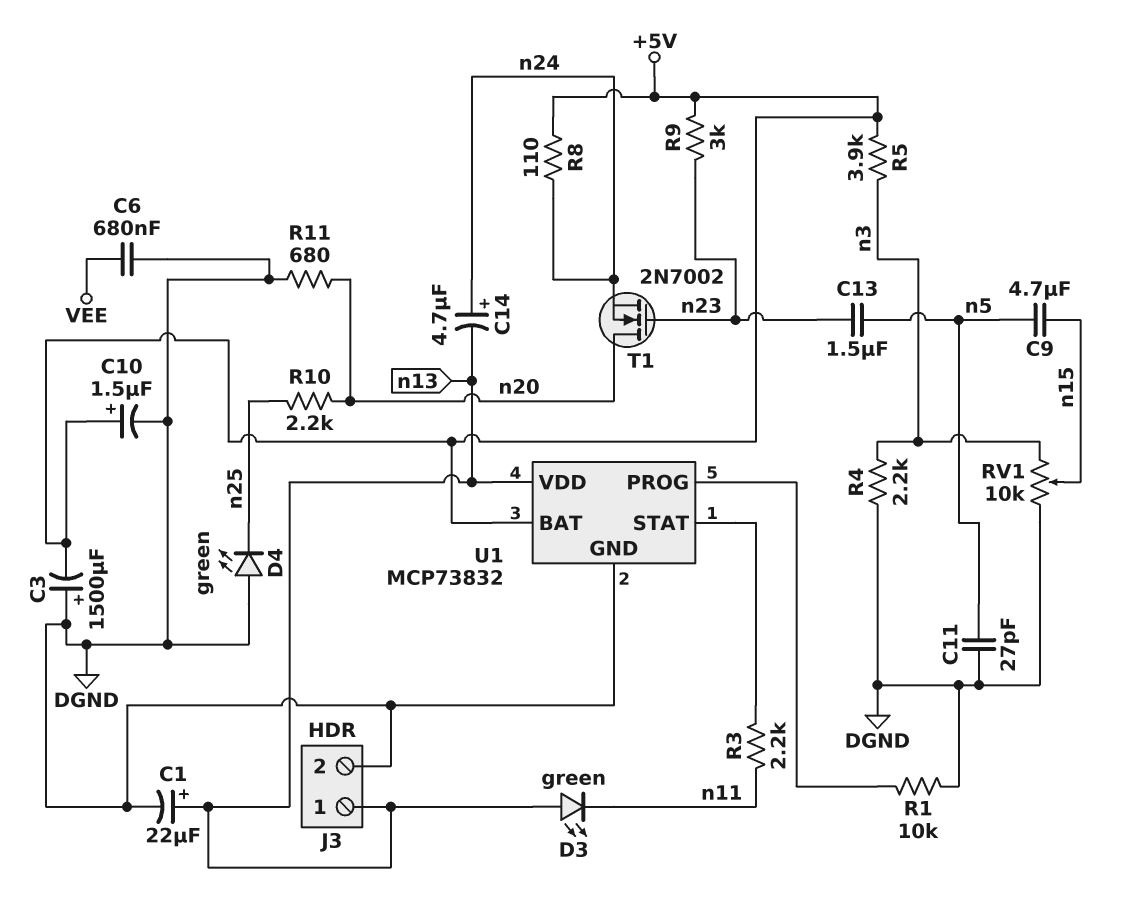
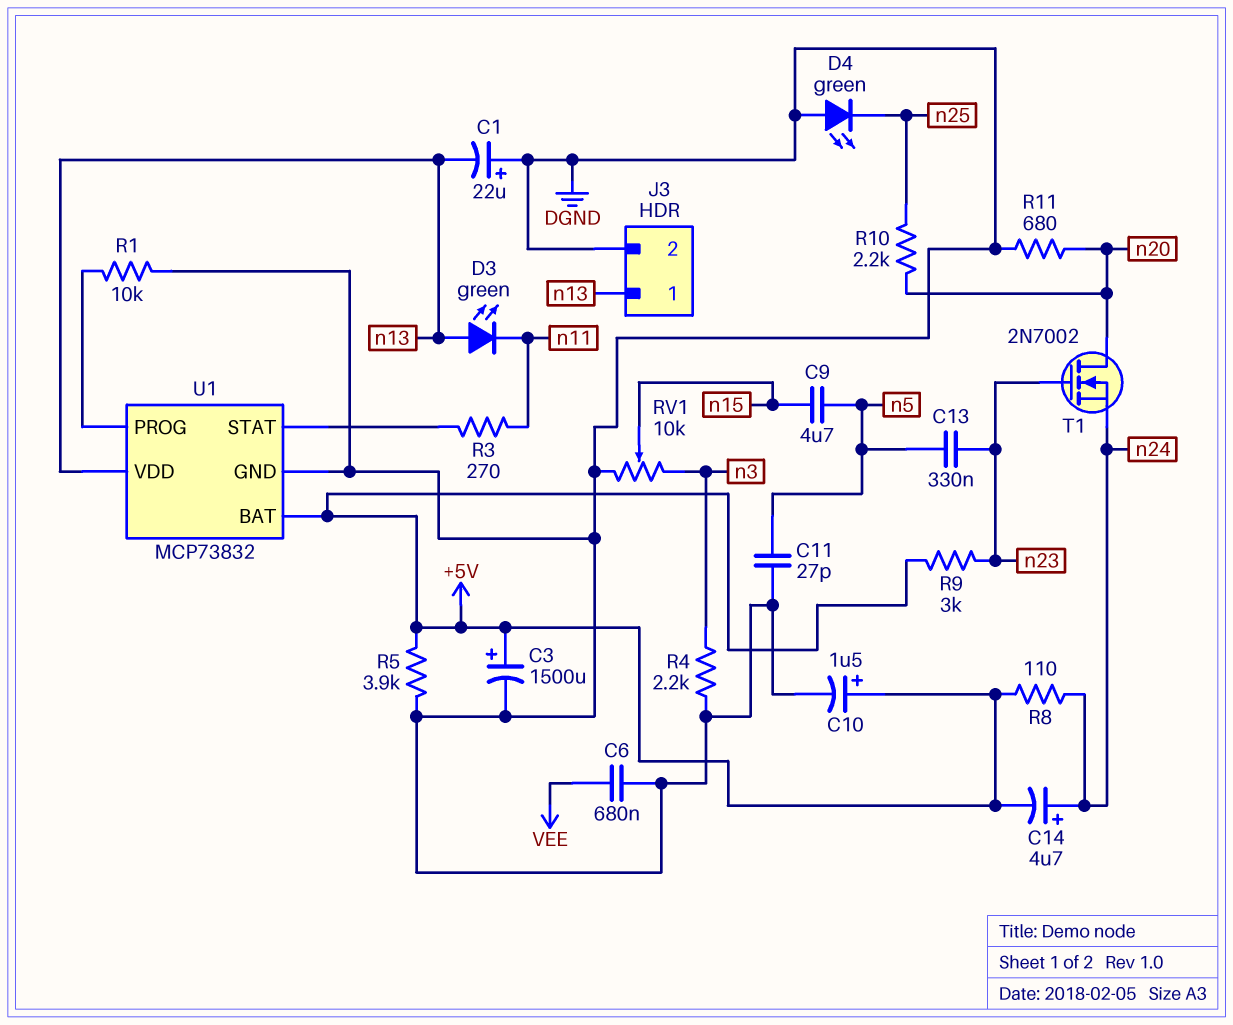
C1: 22uF (plus n13, minus DGND) -> 22uF (plus DGND, minus n13)
C3: 1500uF (plus DGND, minus +5V) -> 1500uF (plus +5V, minus DGND)
C13: 1.5uF (n5, n23) -> 330nF (n5, n23)
C14: 4.7uF (plus n24, minus n13) -> 4.7uF (plus n24, minus +5V)
R3: 2.2k (U1/STAT, n11) -> 270 (U1/STAT, n11)
R5: 3.9k (+5V, n3) -> 3.9k (+5V, DGND)

